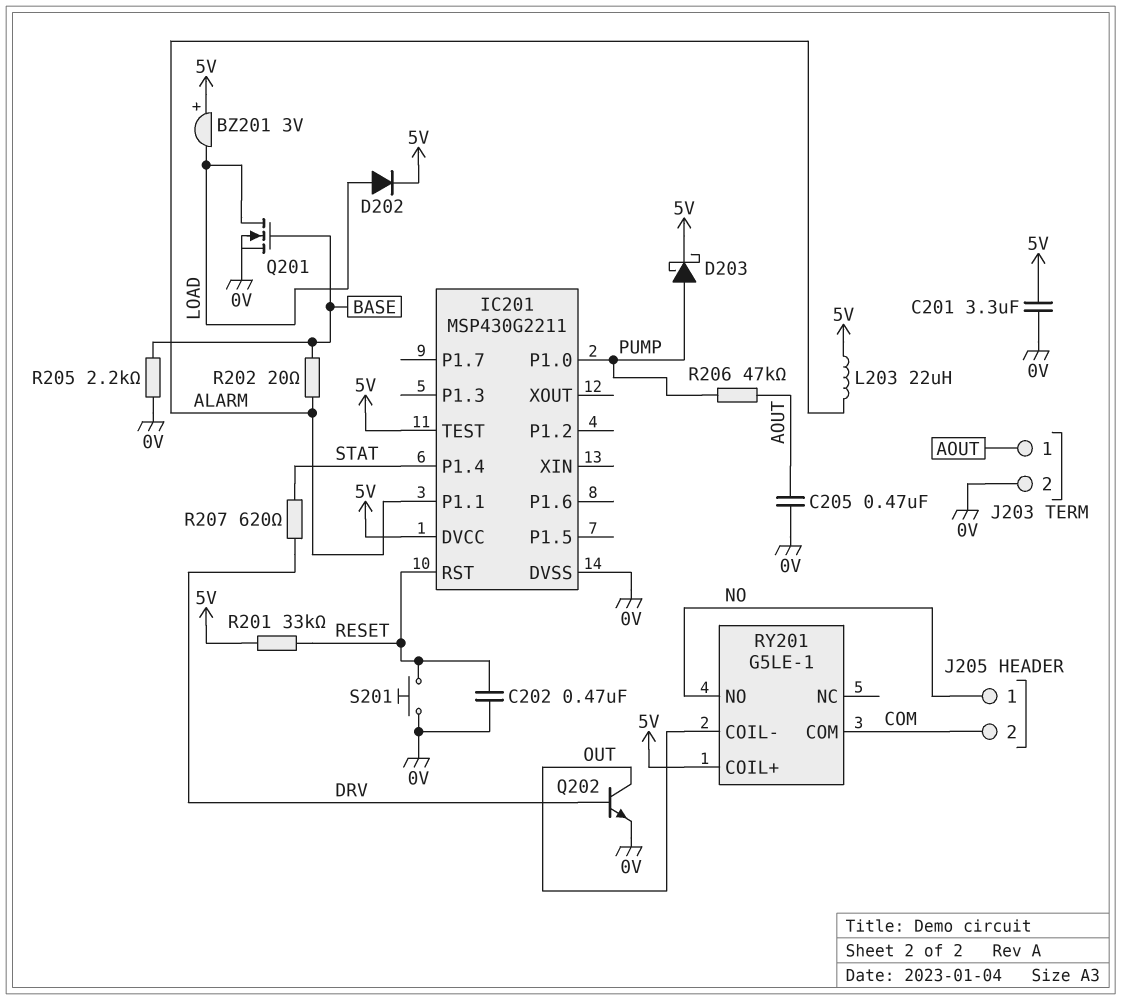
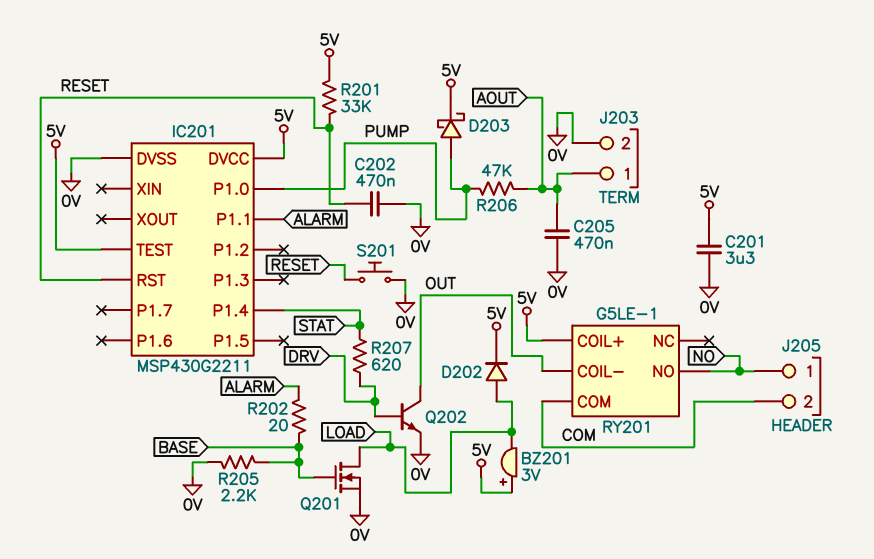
L203: 22uH (5V, ALARM) -> none

